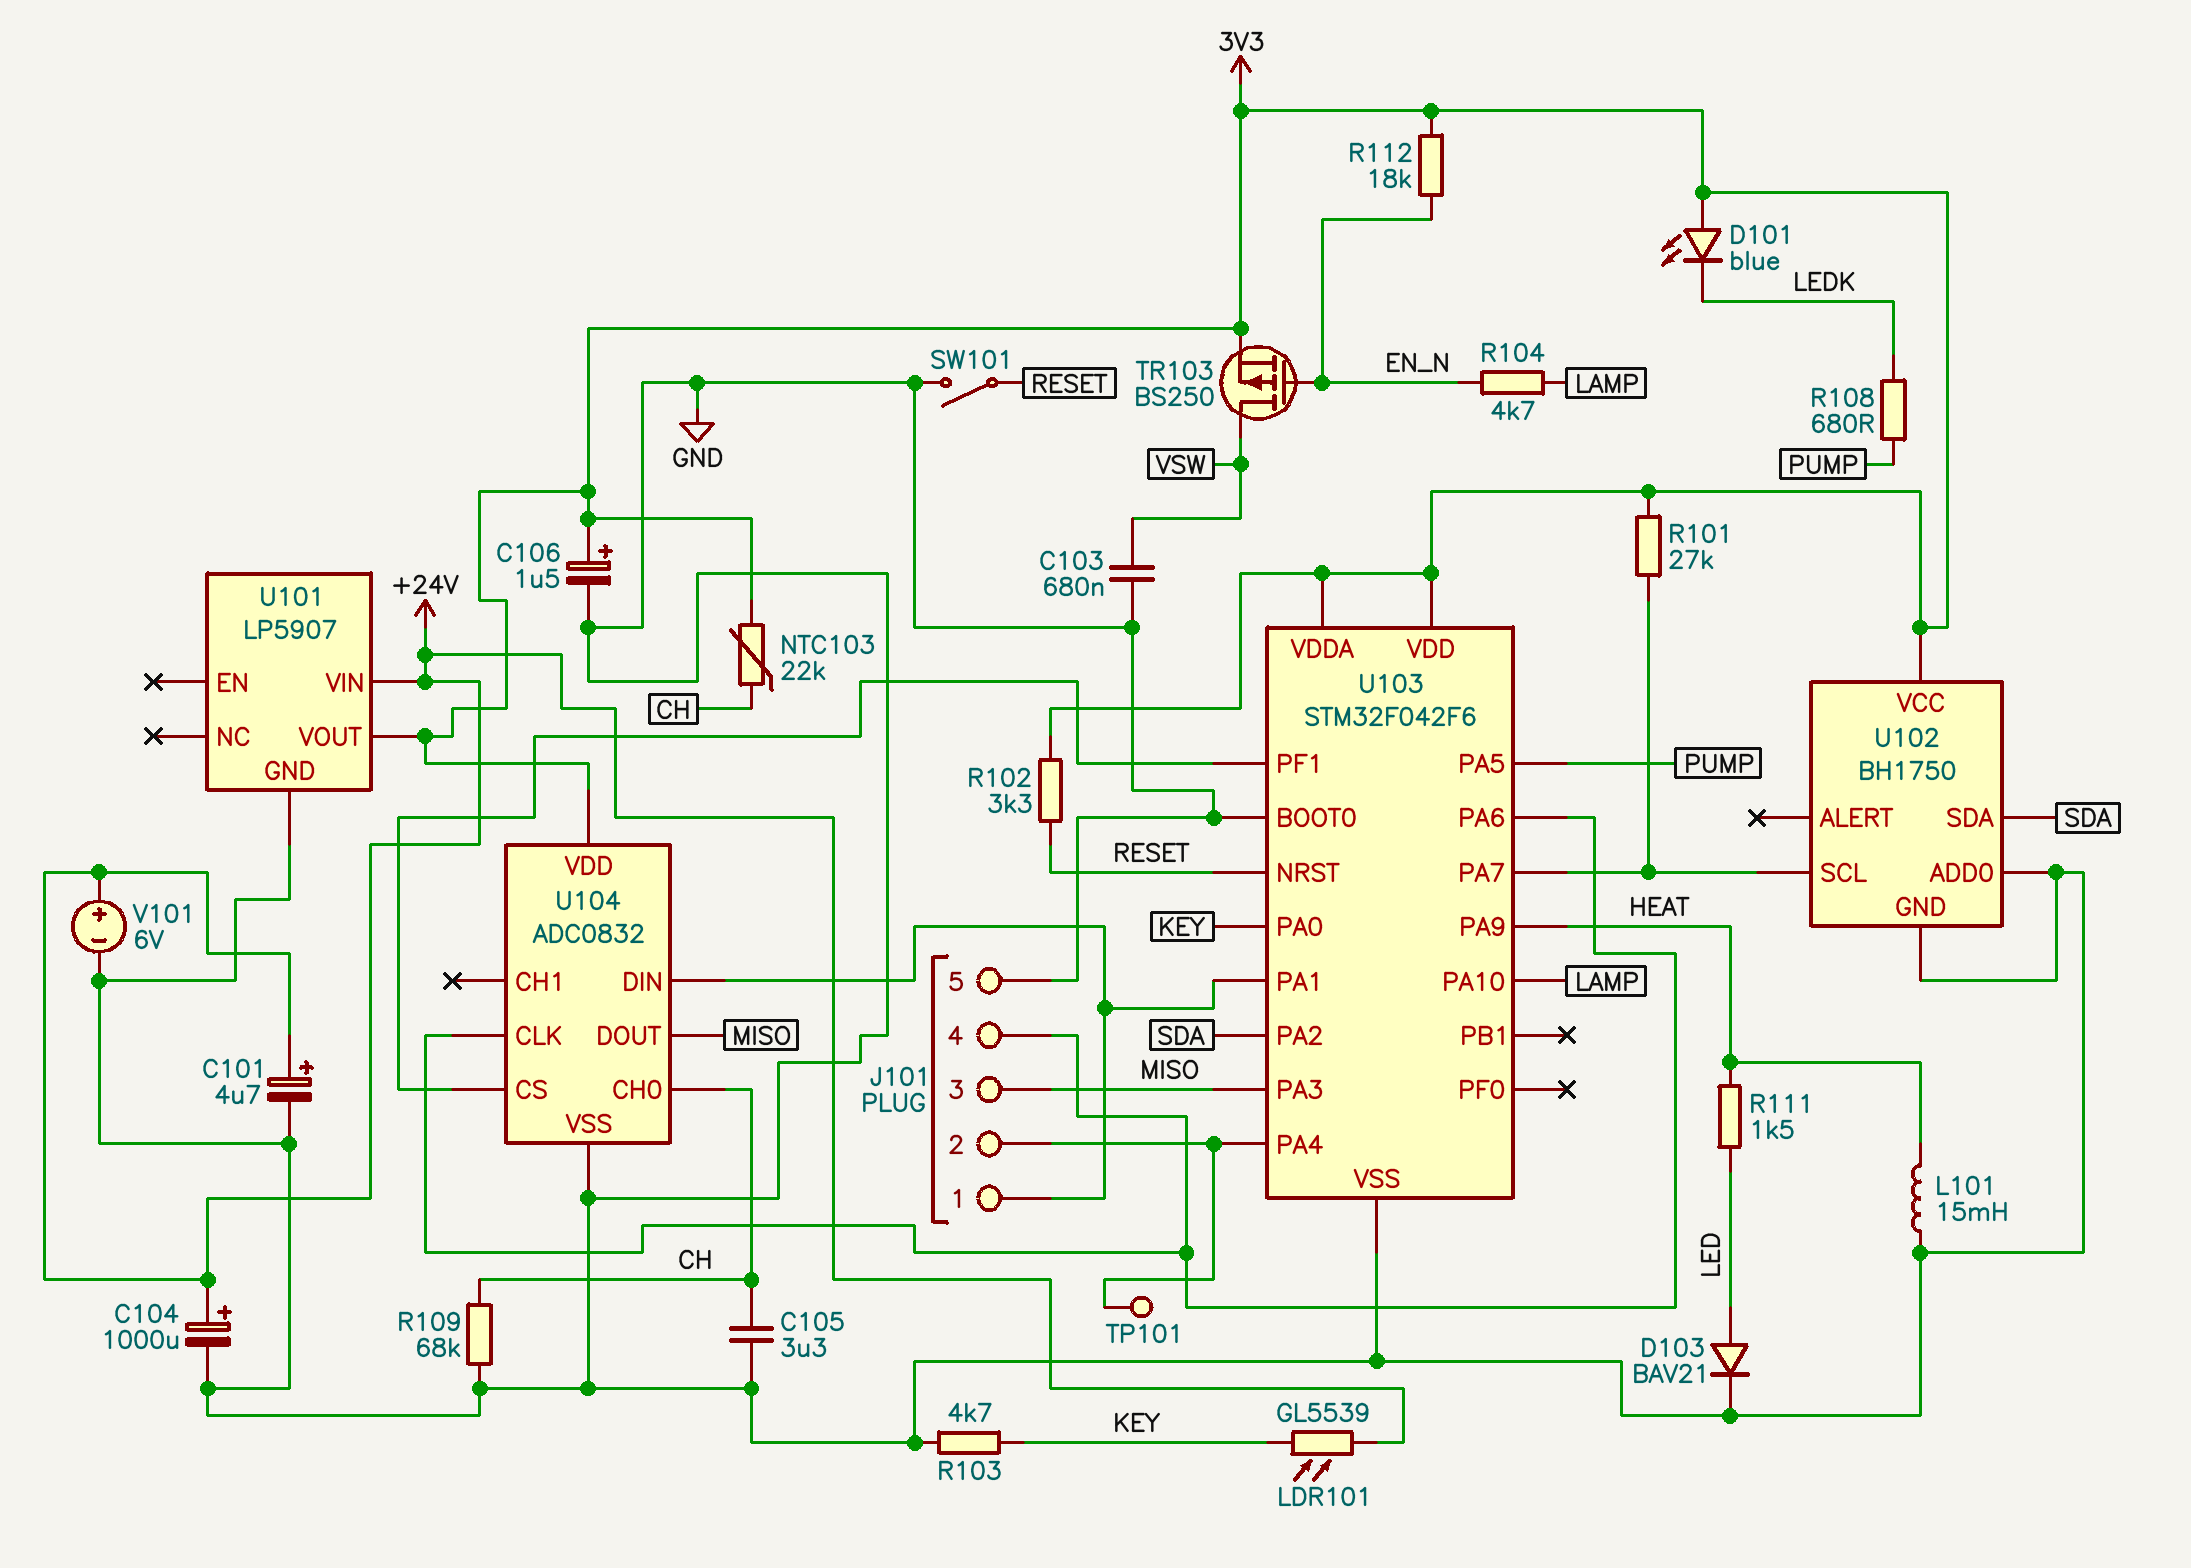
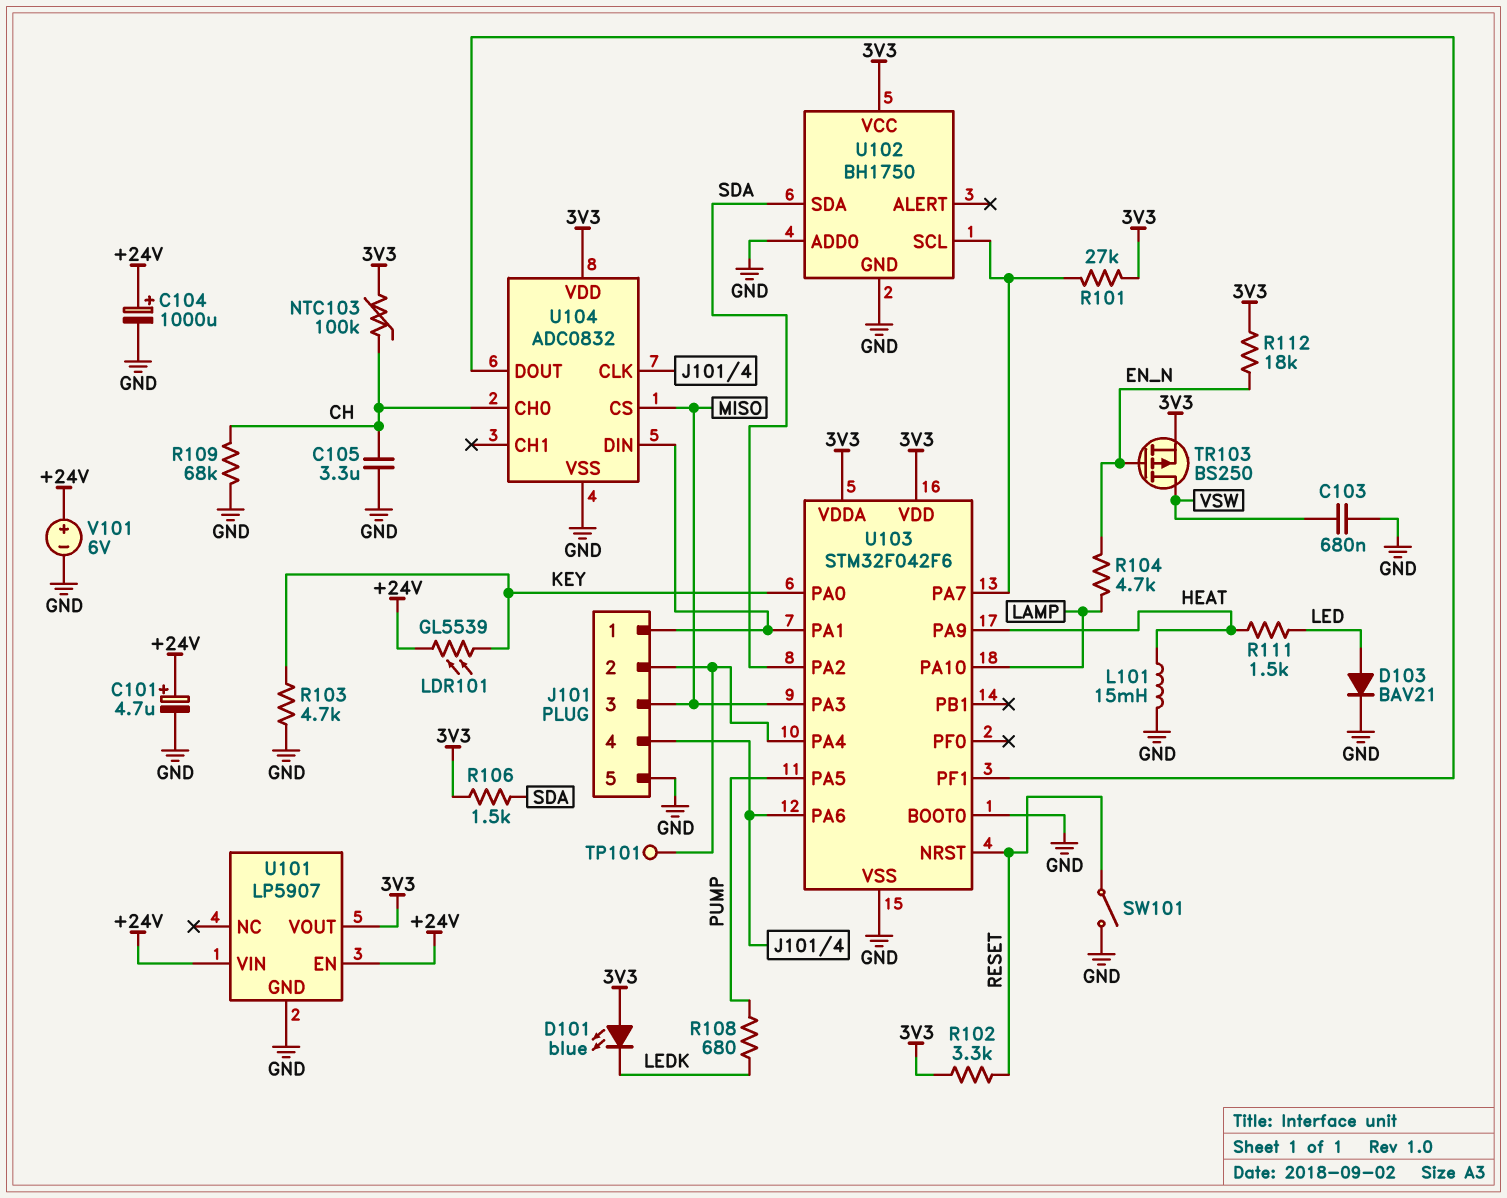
C106: 1.5uF (plus 3V3, minus GND) -> none
NTC103: 22k (3V3, CH) -> 100k (3V3, CH)
R106: none -> 1.5k (3V3, SDA)
U101 pin EN: none -> +24V
U104 pin CS: U103/PF1 -> MISO
U104 pin DOUT: MISO -> U103/PF1

